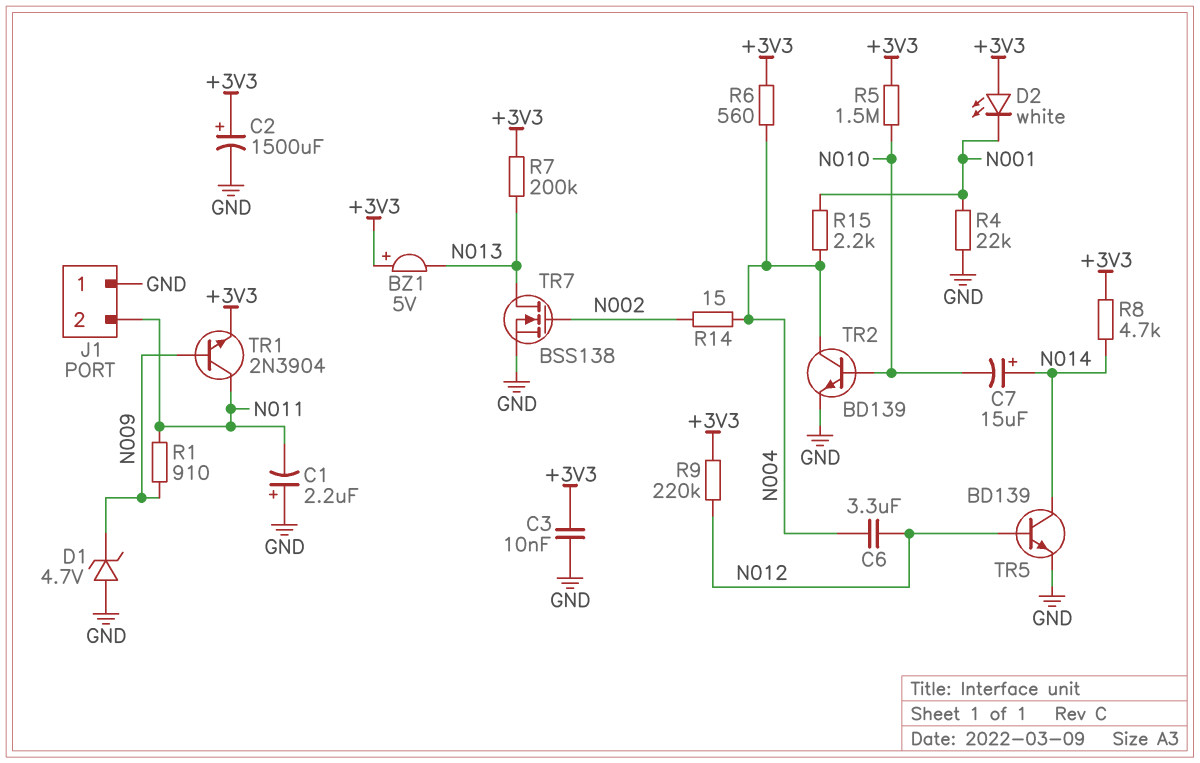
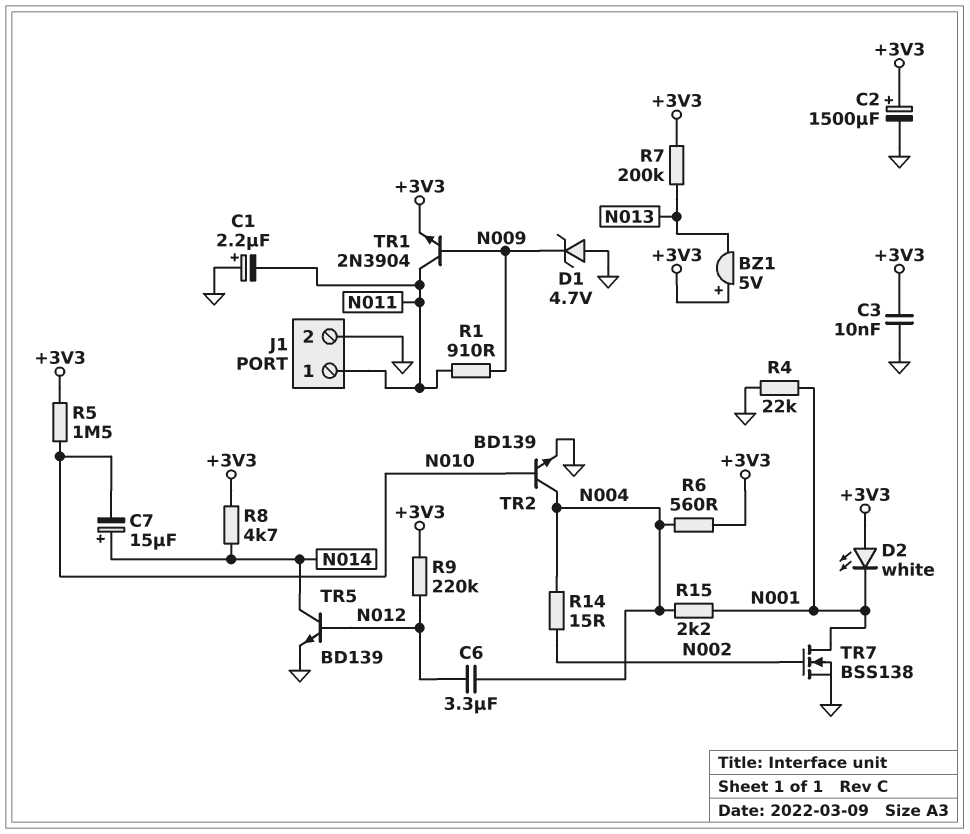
J1 pin 1: GND -> N011
J1 pin 2: N011 -> GND
TR7: NMOS BSS138 (G N002, D N013, S GND) -> NMOS BSS138 (G N002, D N001, S GND)

